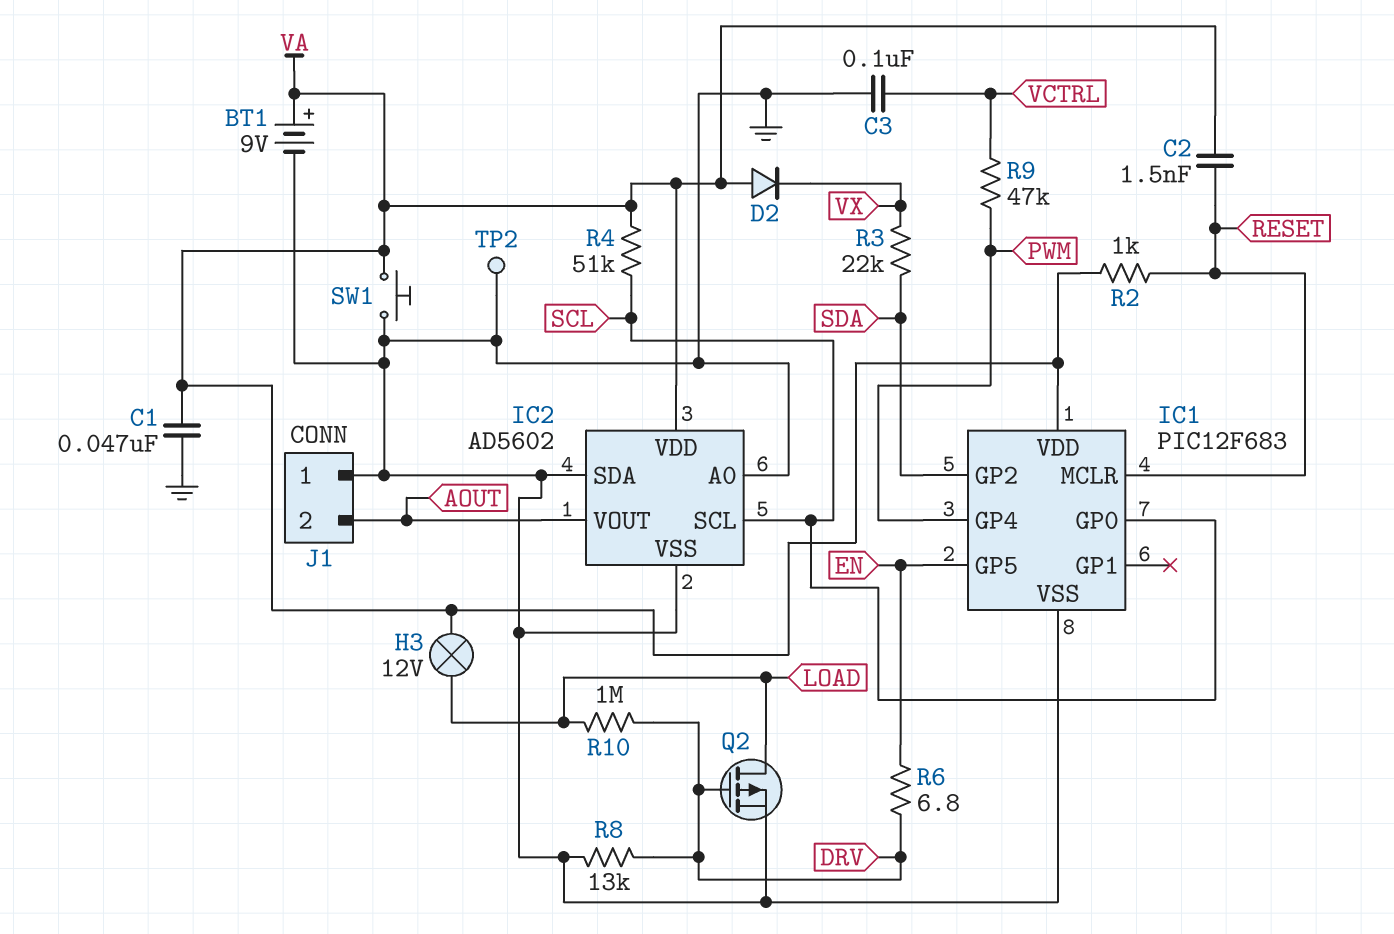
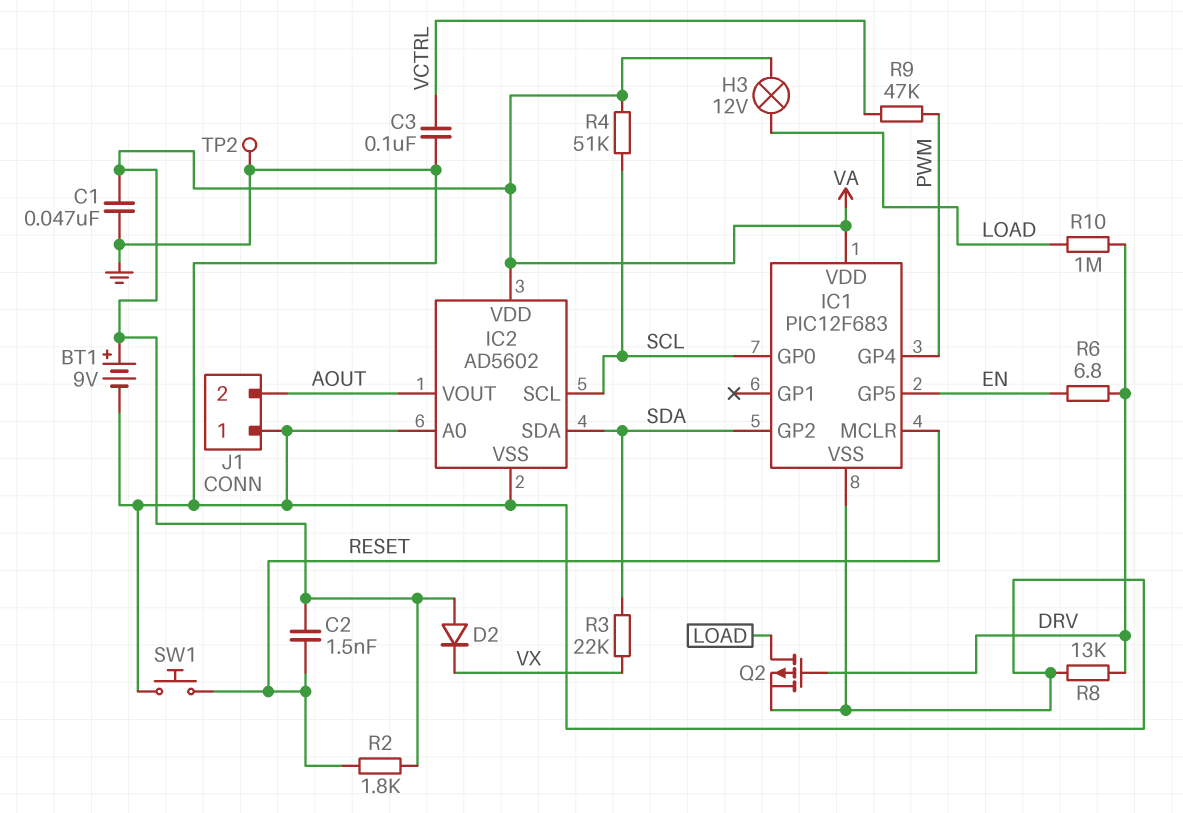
IC2 pin SDA: GND -> SDA
R2: 1k (RESET, VA) -> 1.8k (RESET, VA)
SW1: button (GND, VA) -> button (GND, RESET)

